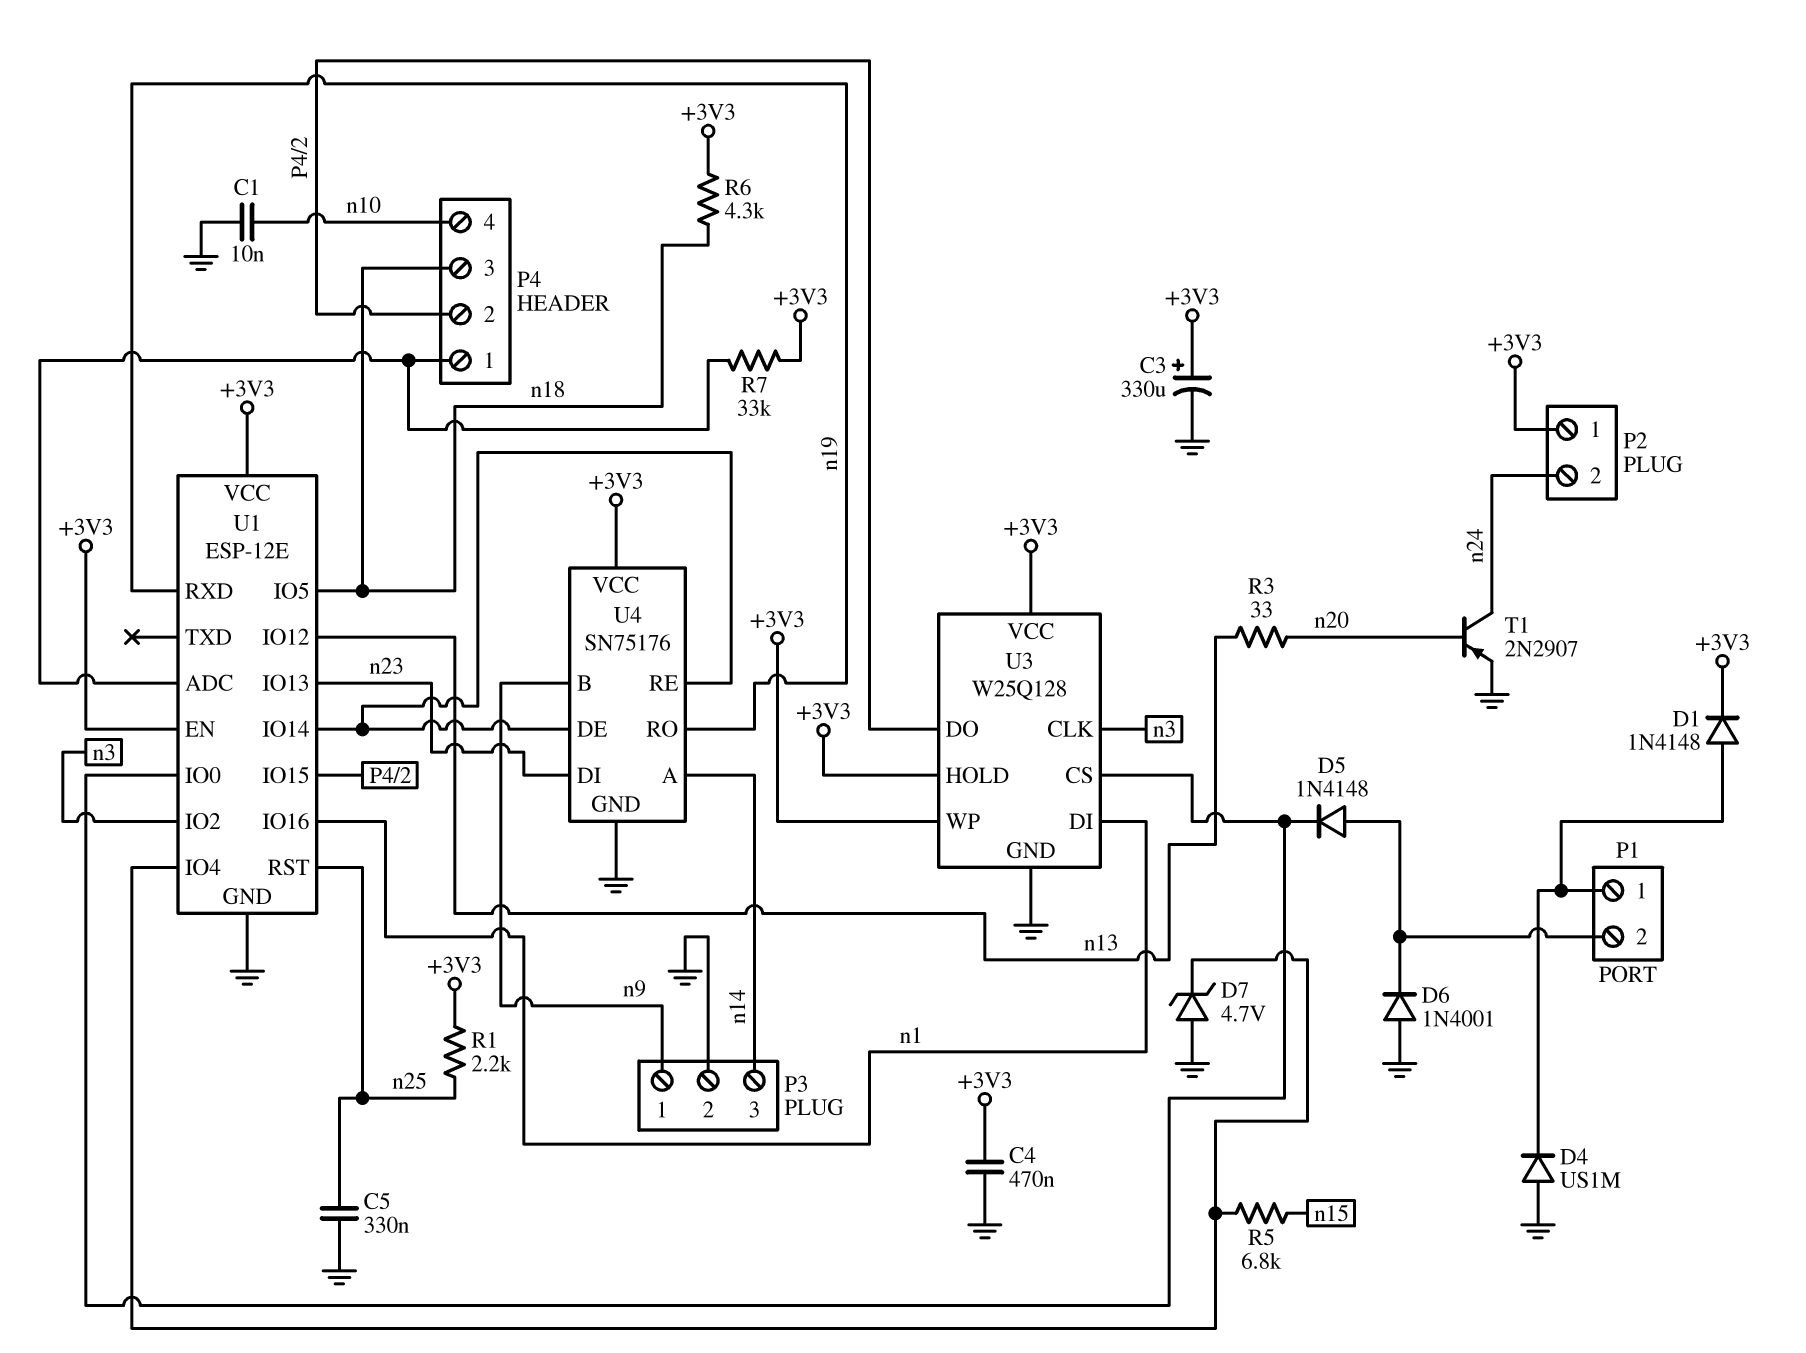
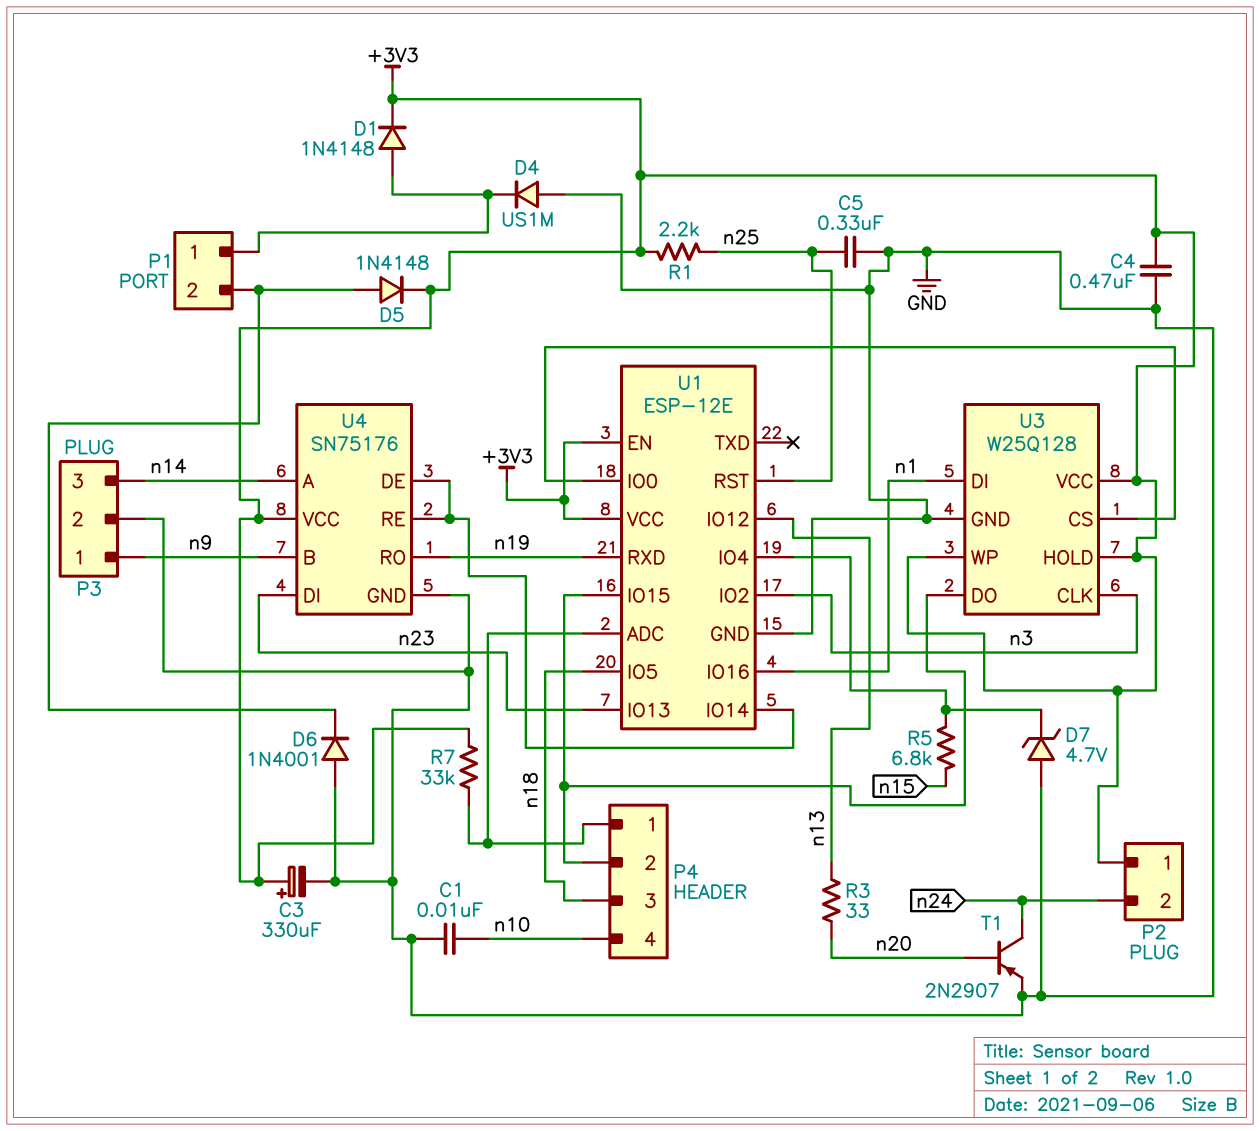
D5: diode 1N4148 (A P1/2, K U1/IO0) -> diode 1N4148 (A P1/2, K +3V3)
R6: 4.3k (+3V3, n18) -> none

